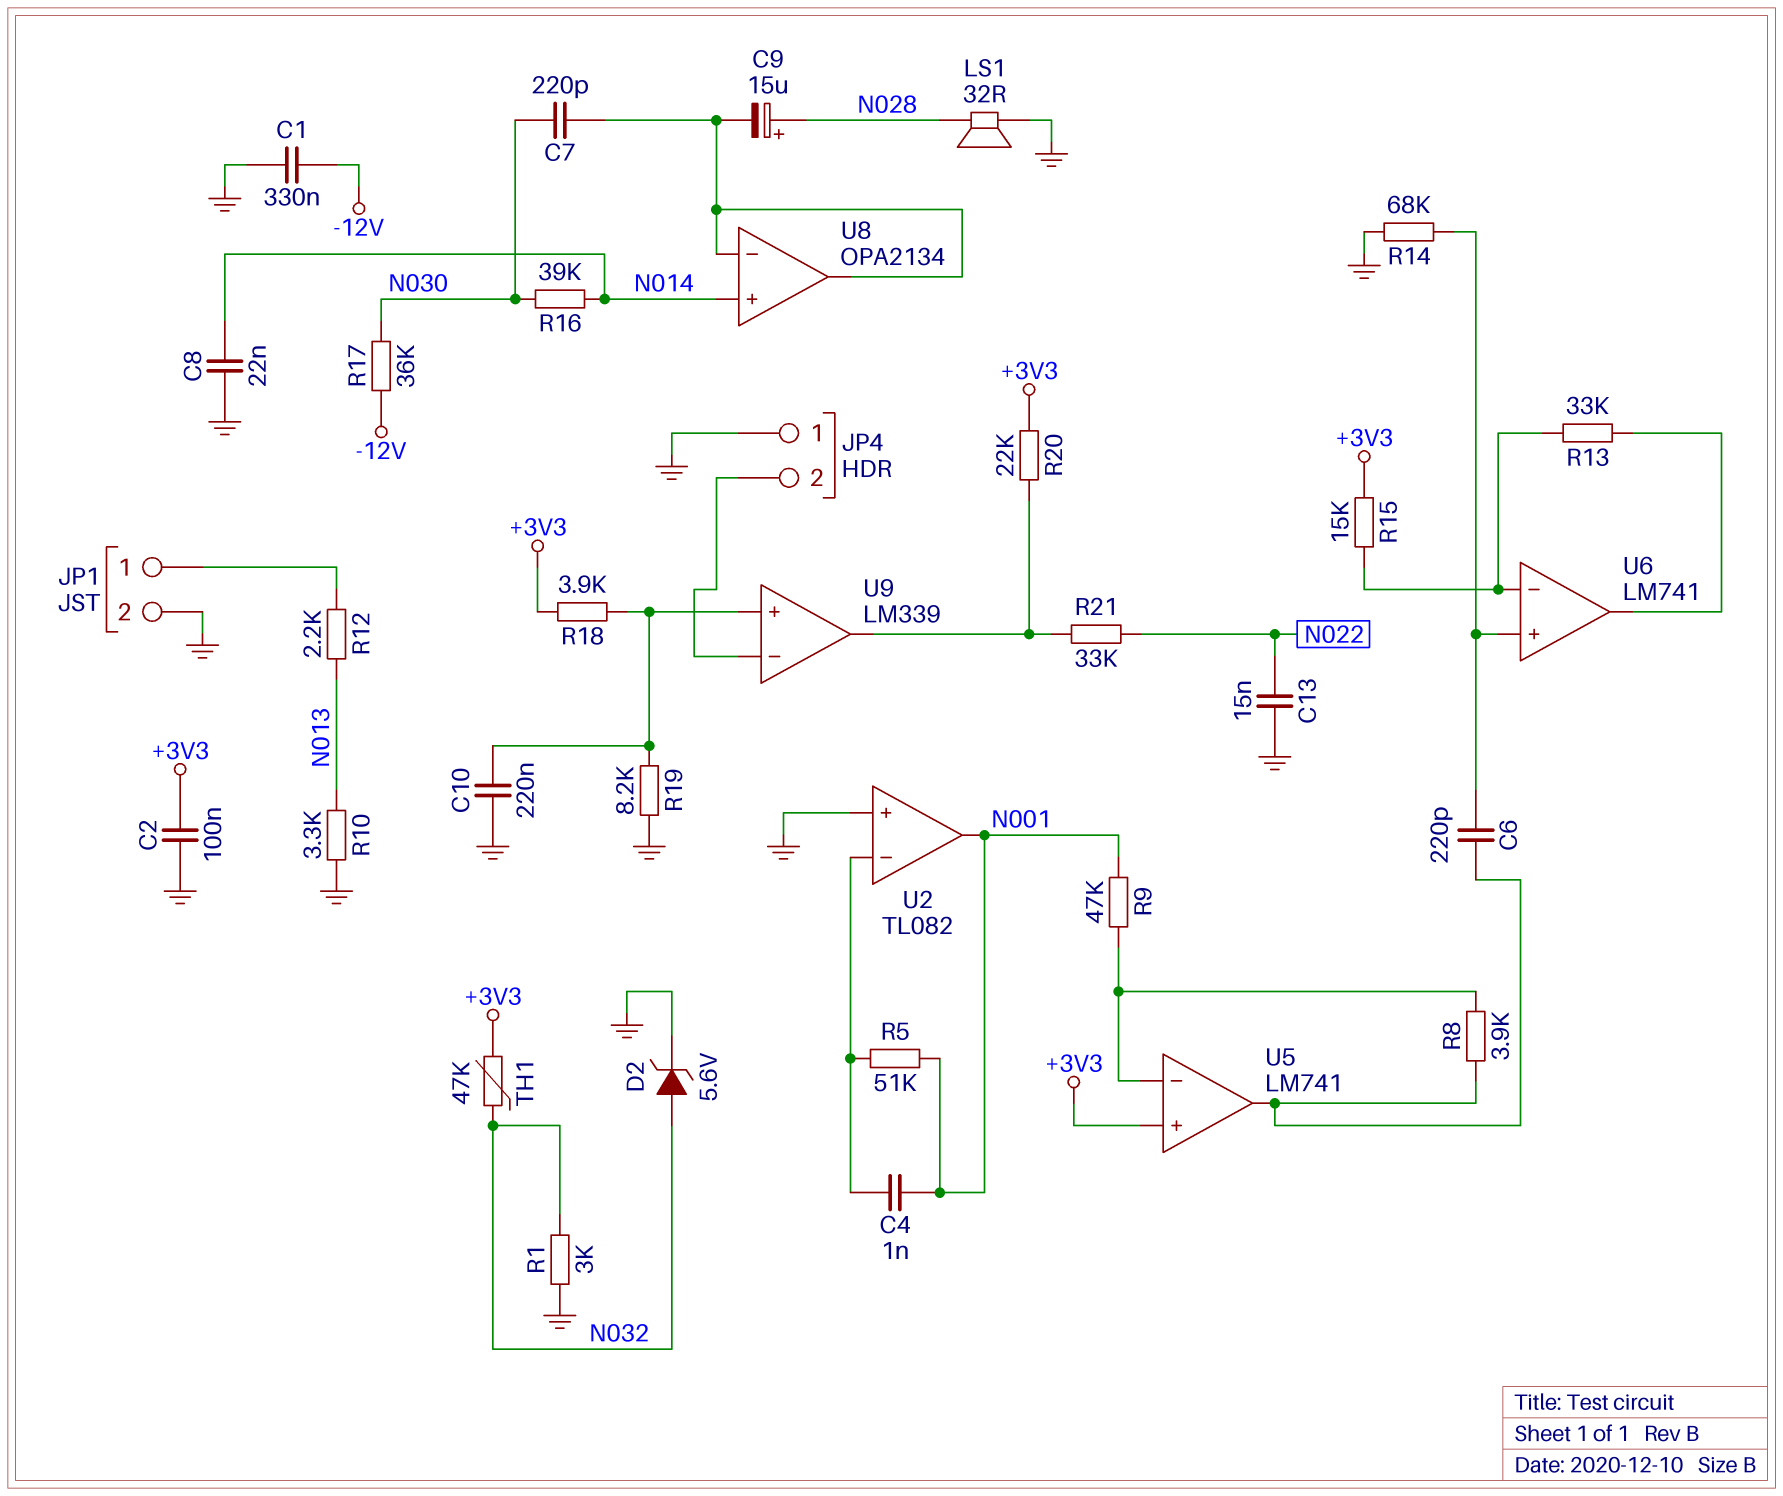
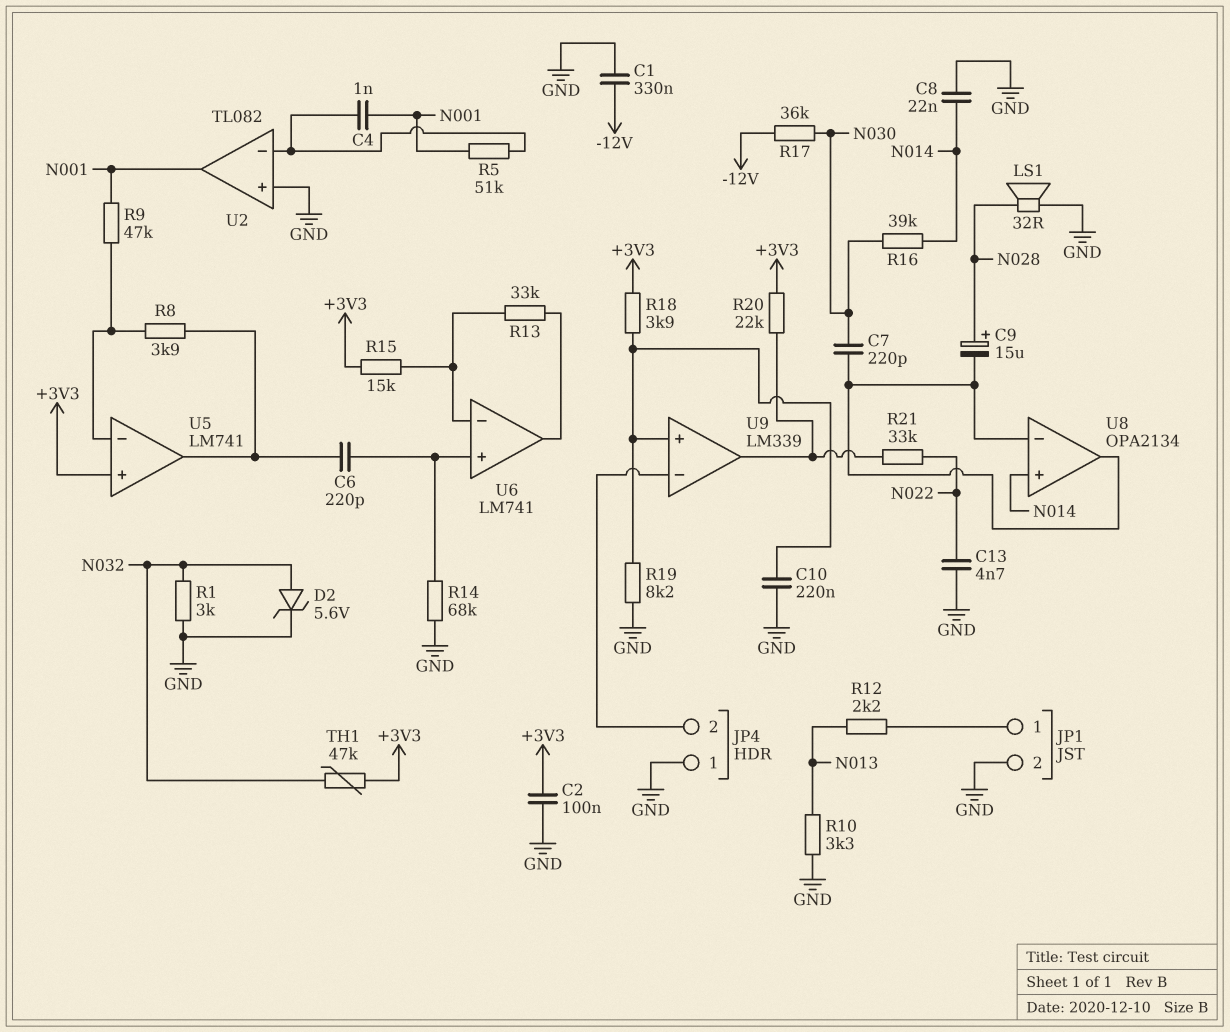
C13: 15nF (GND, N022) -> 4.7nF (GND, N022)

